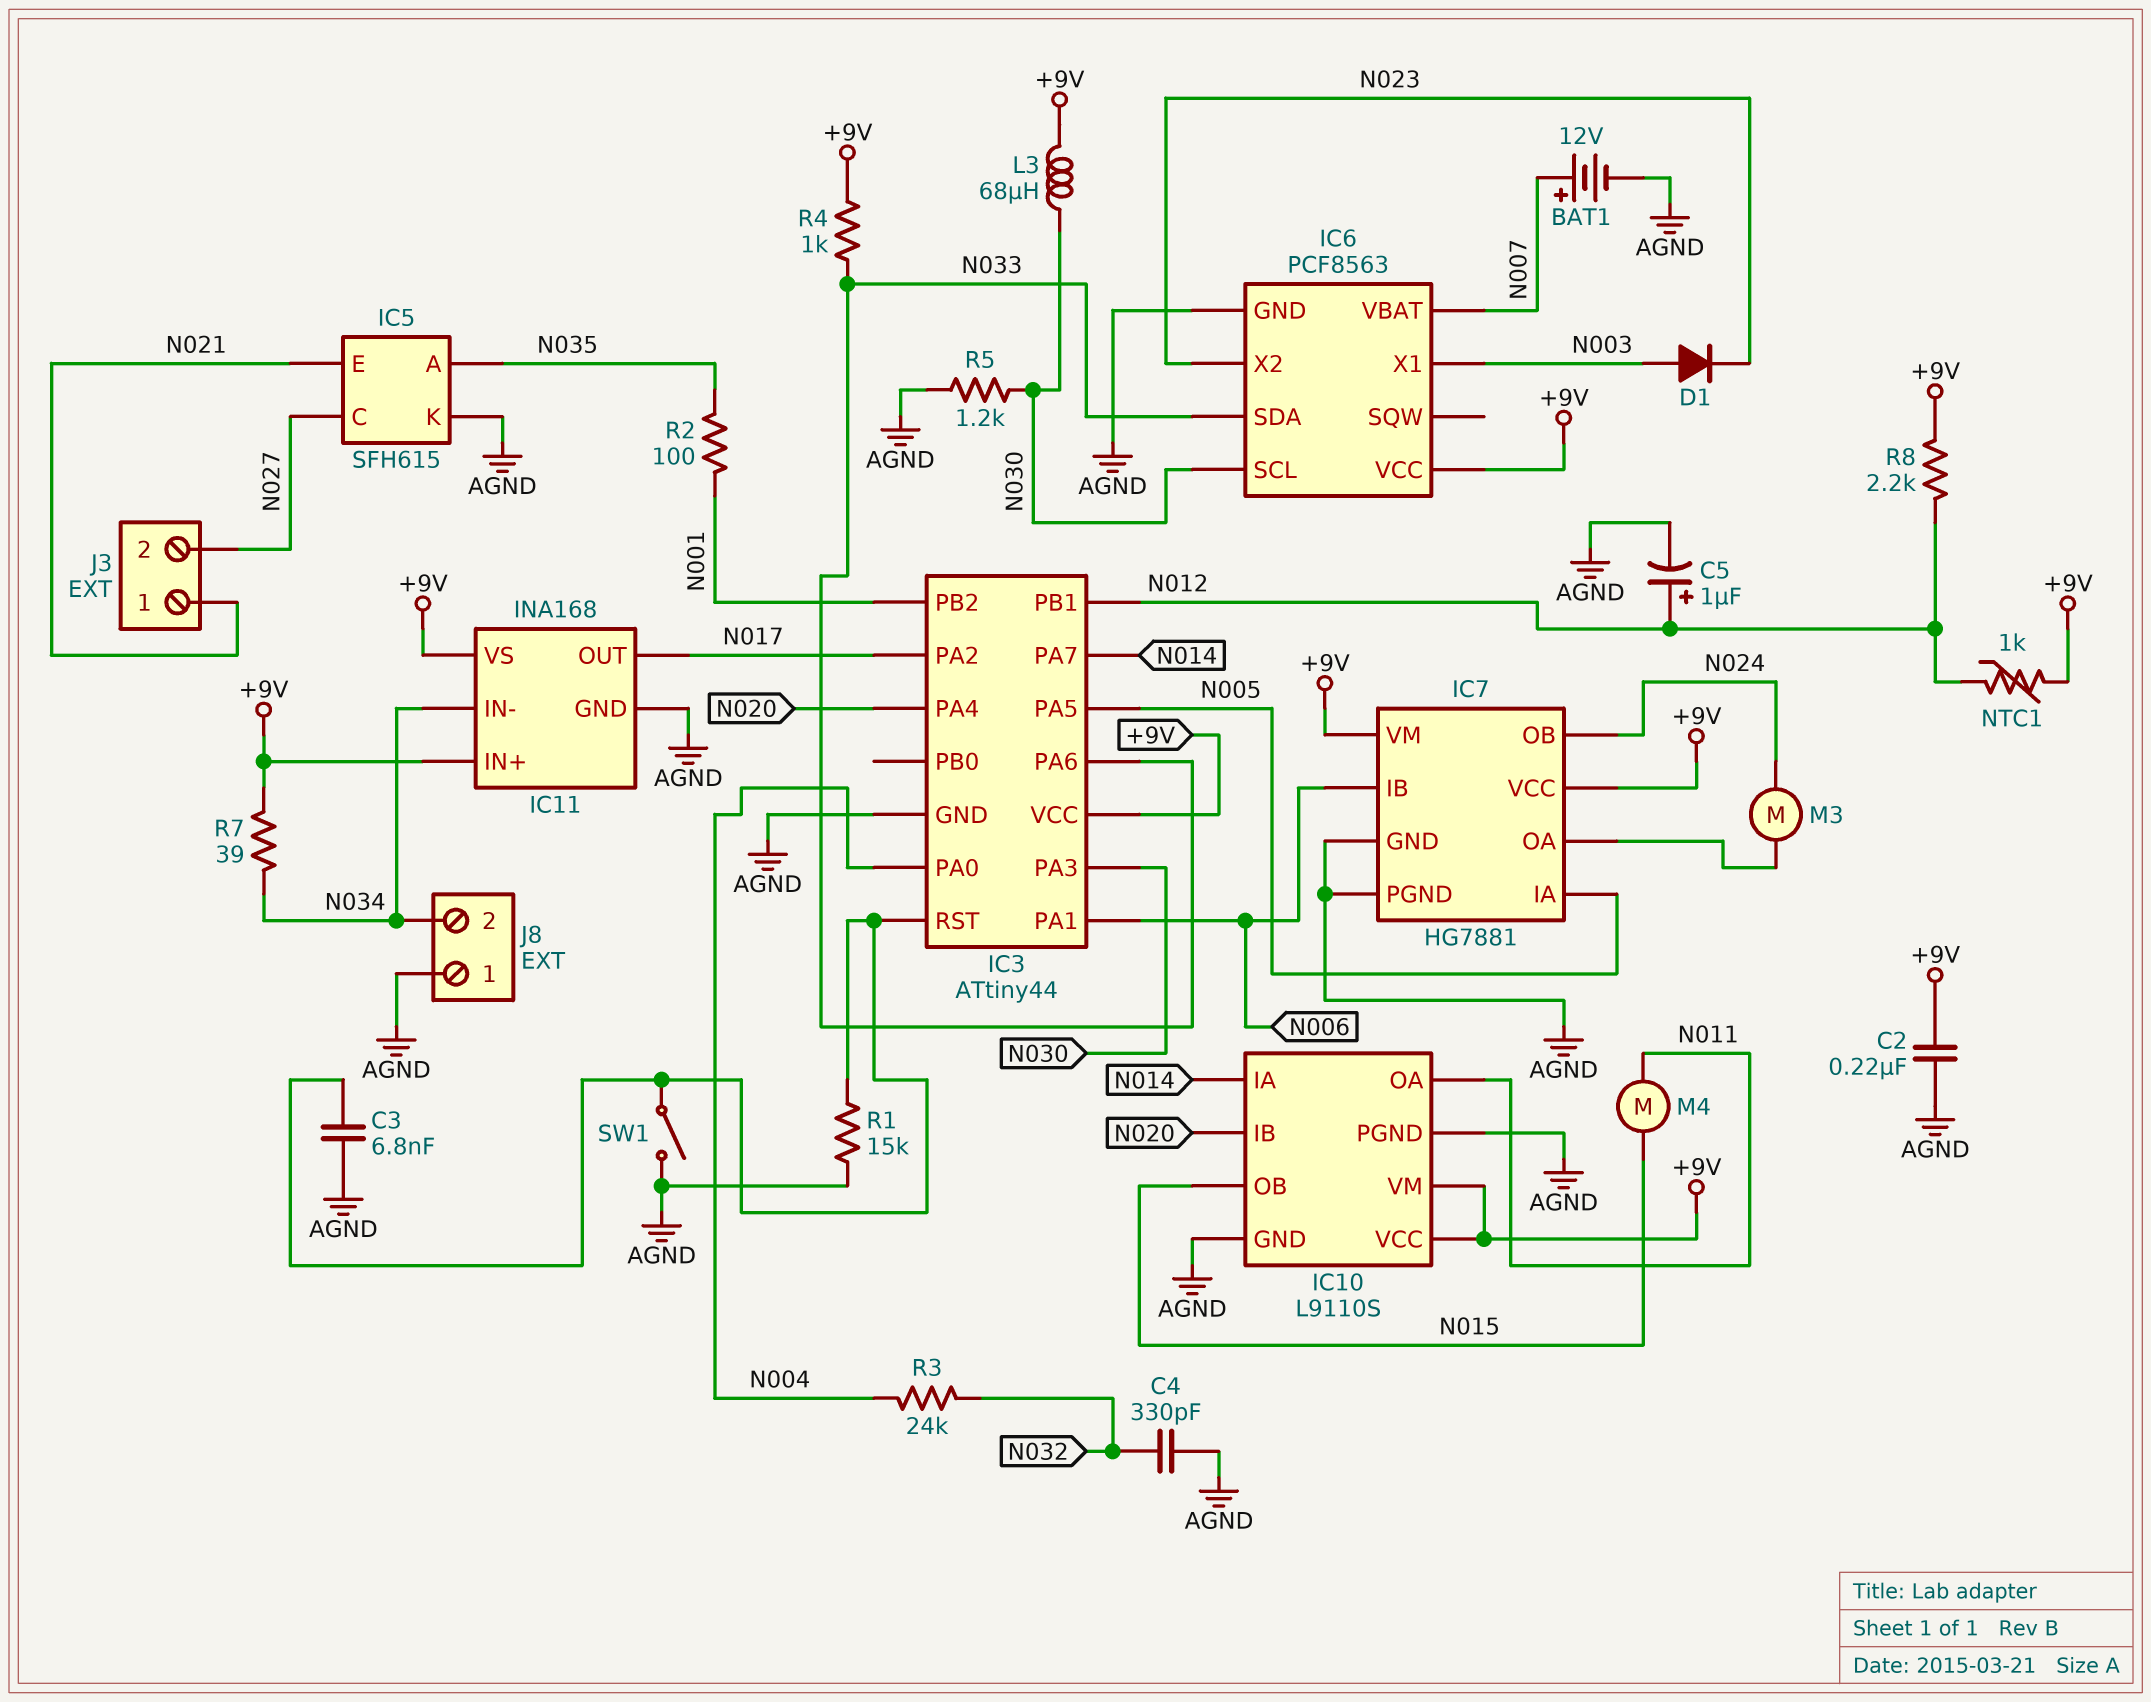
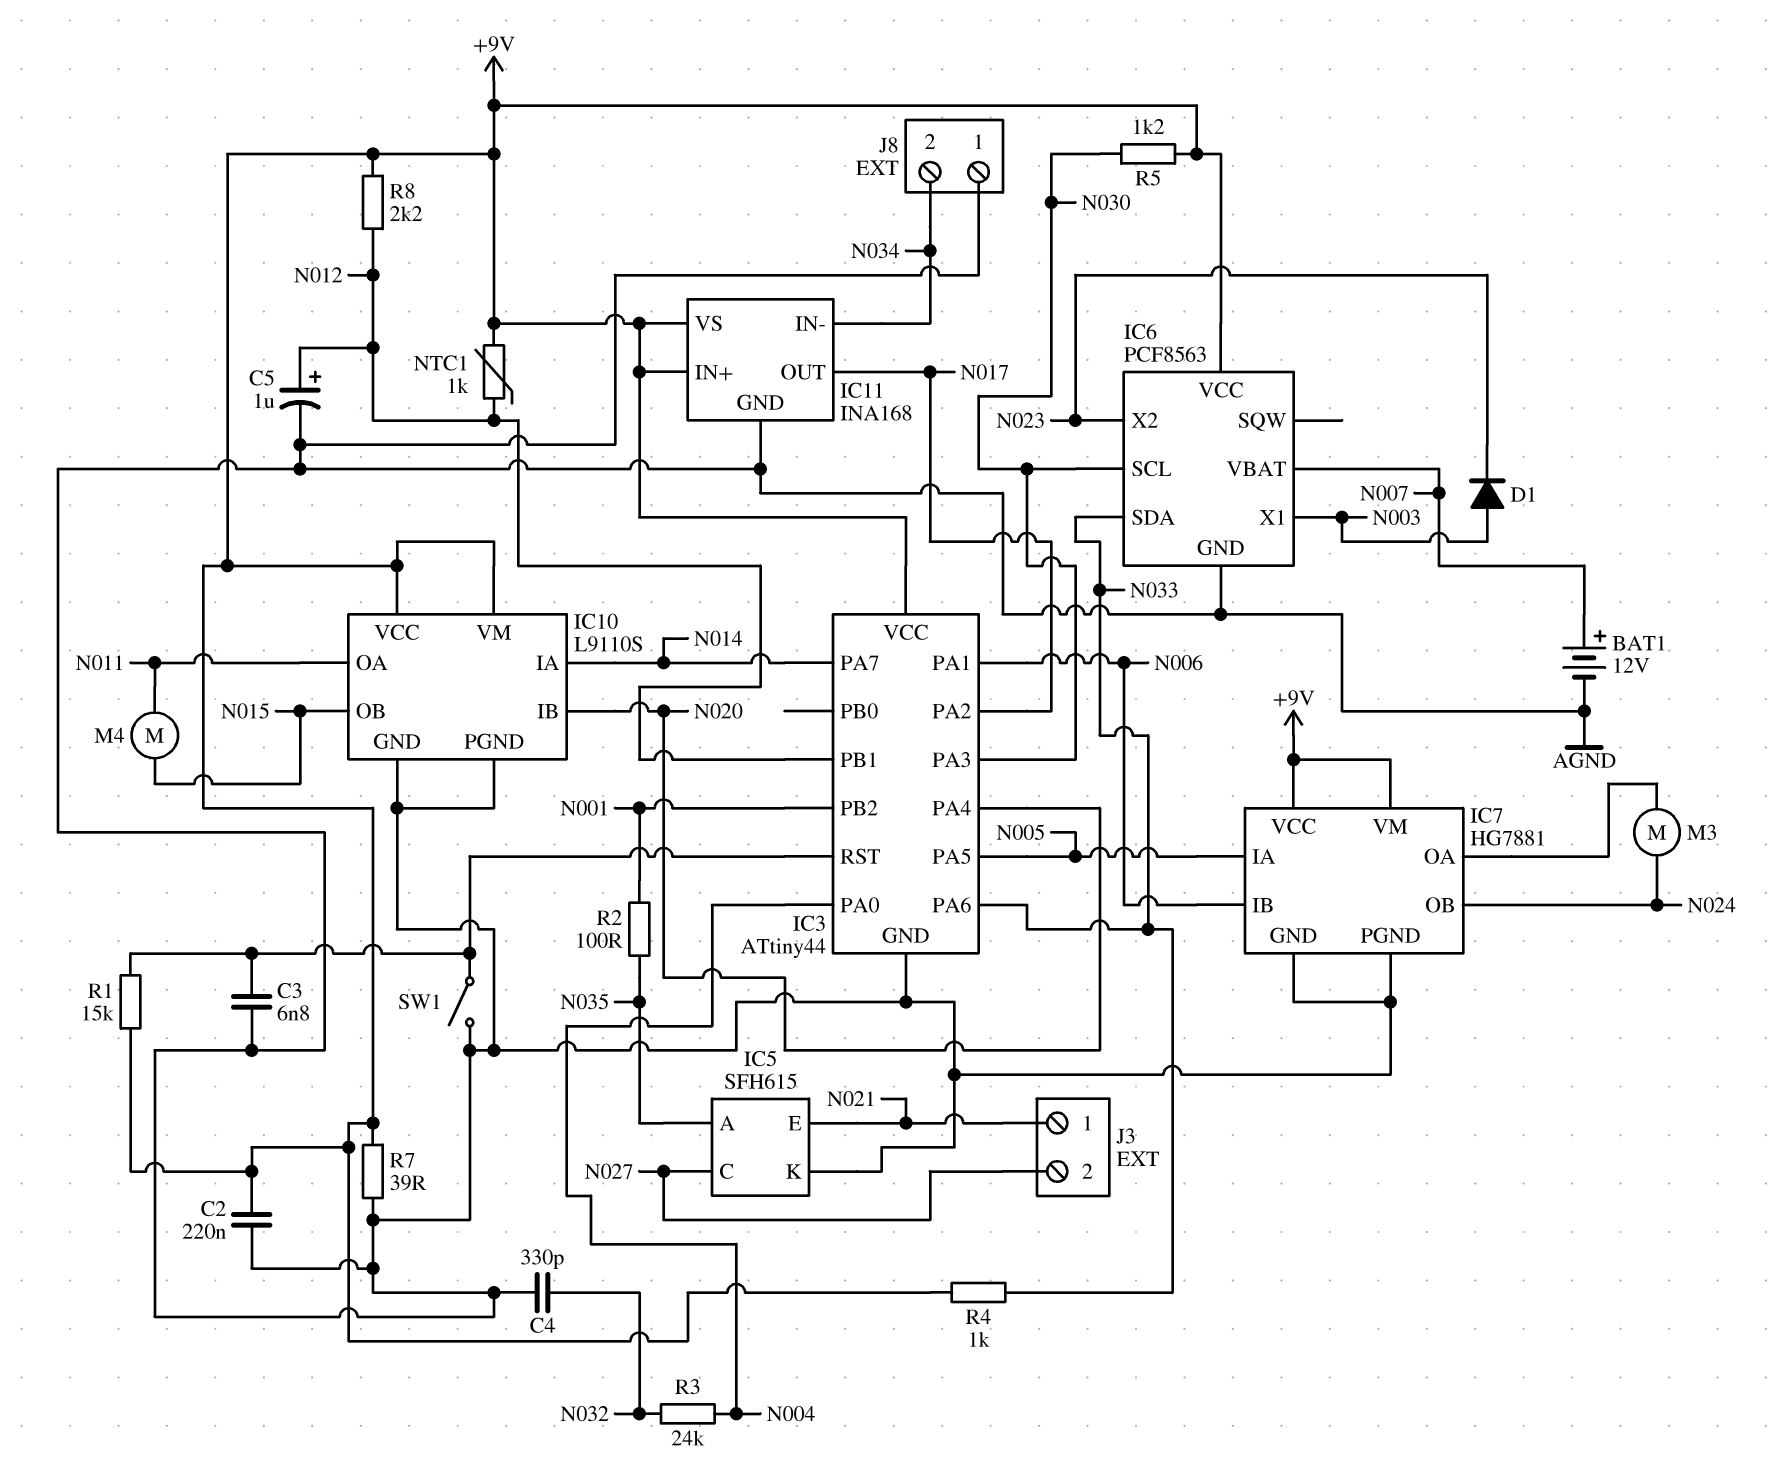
L3: 68uH (+9V, N030) -> none
R1: 15k (AGND, IC3/RST) -> 15k (+9V, IC3/RST)
R5: 1.2k (AGND, N030) -> 1.2k (+9V, N030)
R7: 39 (+9V, N034) -> 39 (+9V, AGND)

